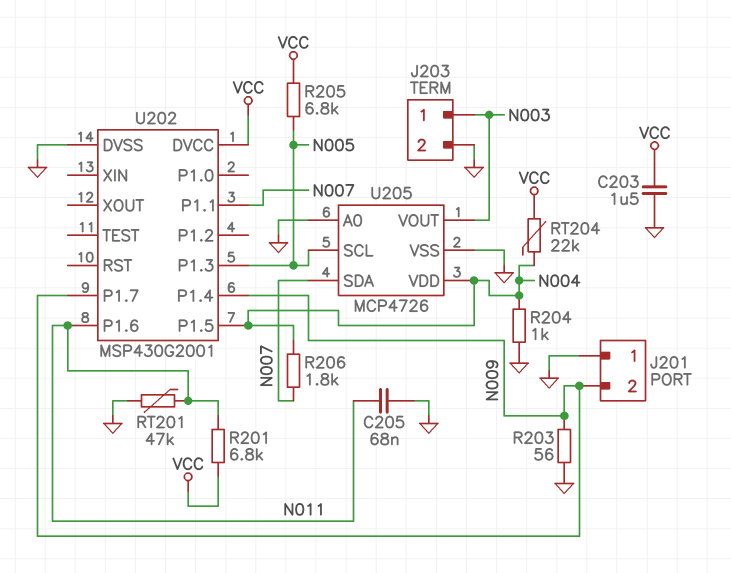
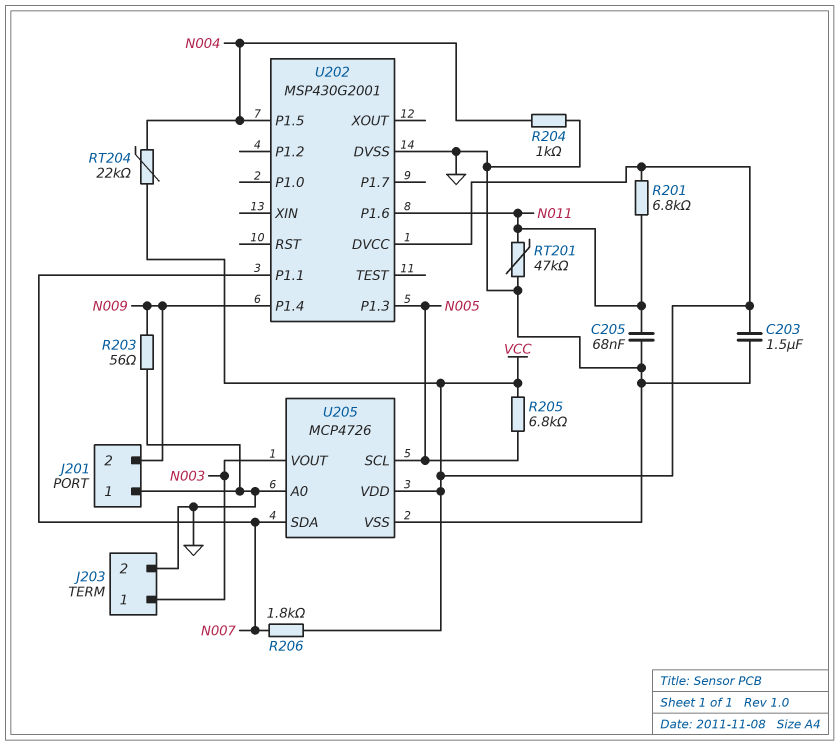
R206: 1.8k (N004, N007) -> 1.8k (N007, VCC)
U202 pin P1.7: N009 -> none
U205 pin VDD: N004 -> VCC

